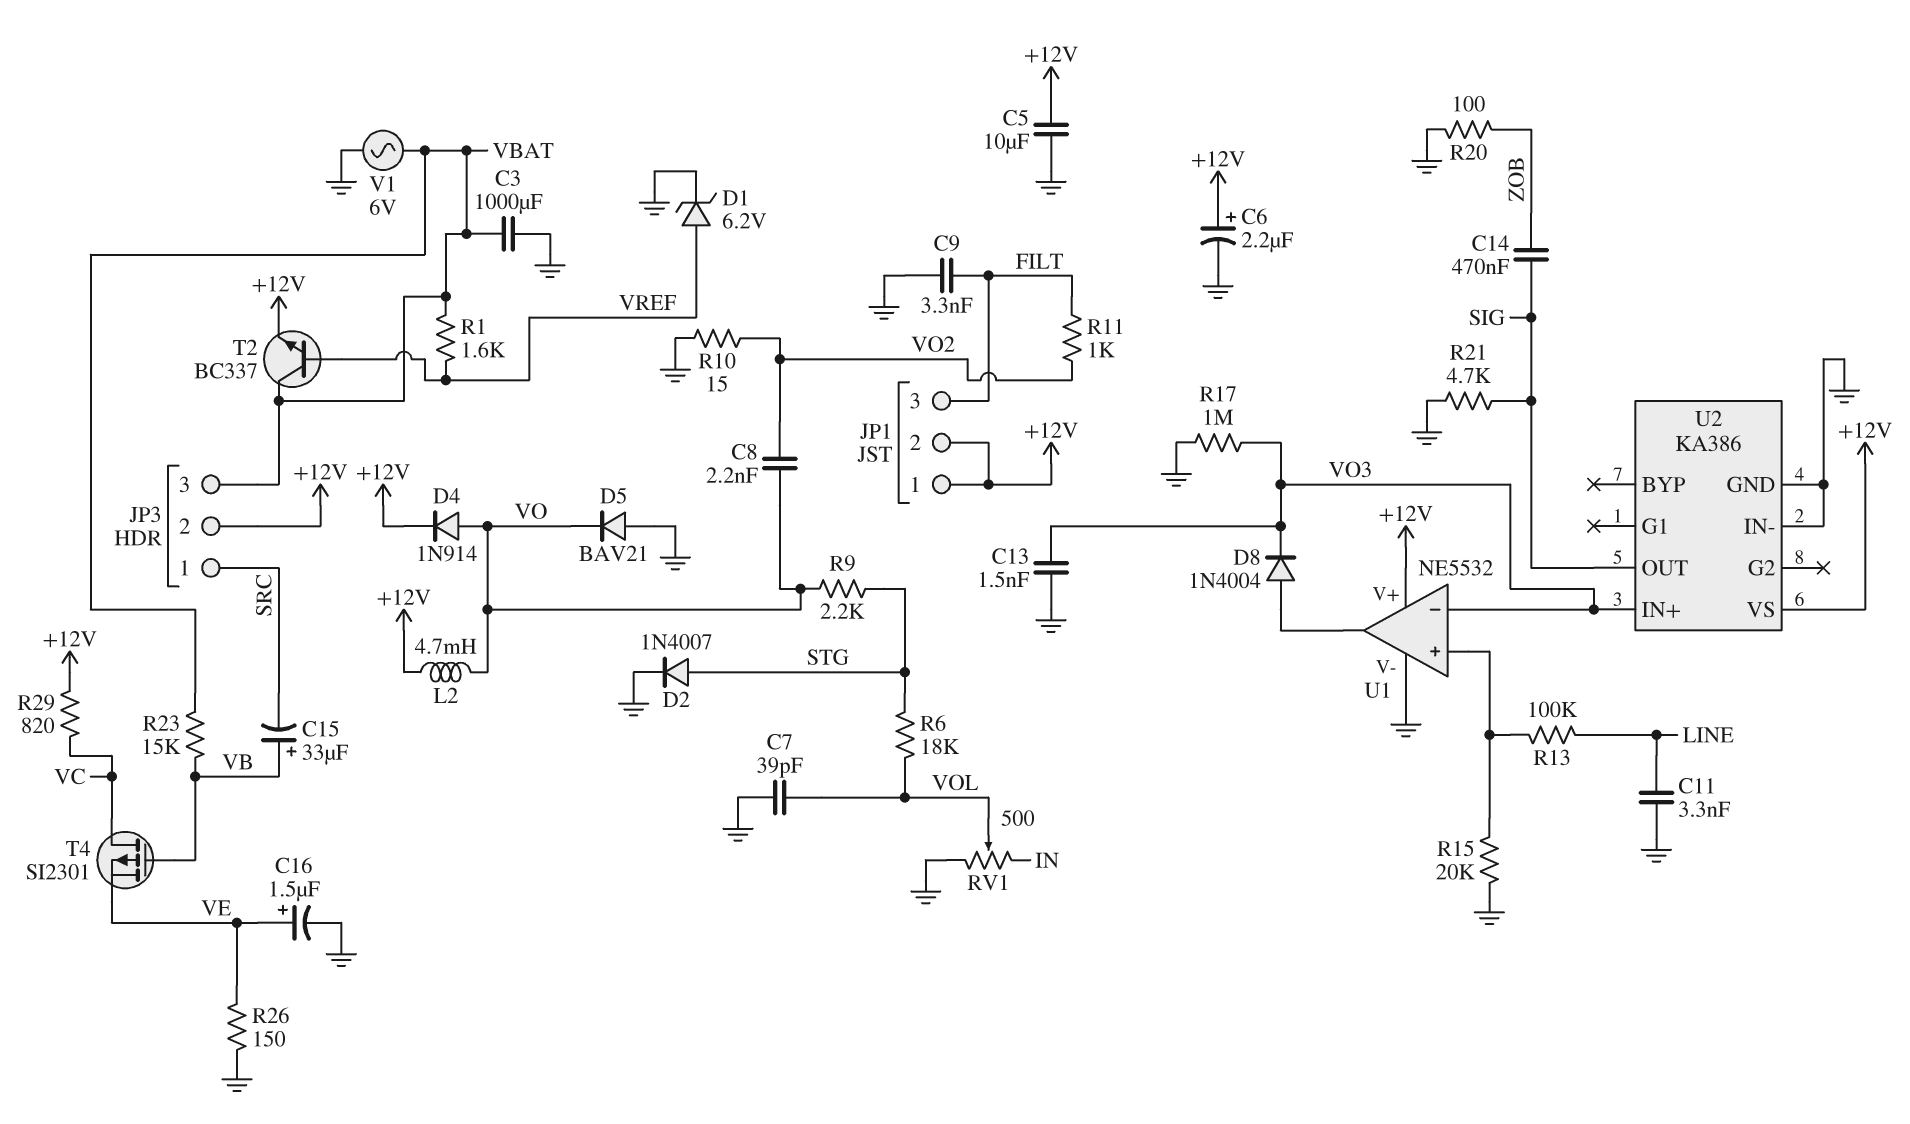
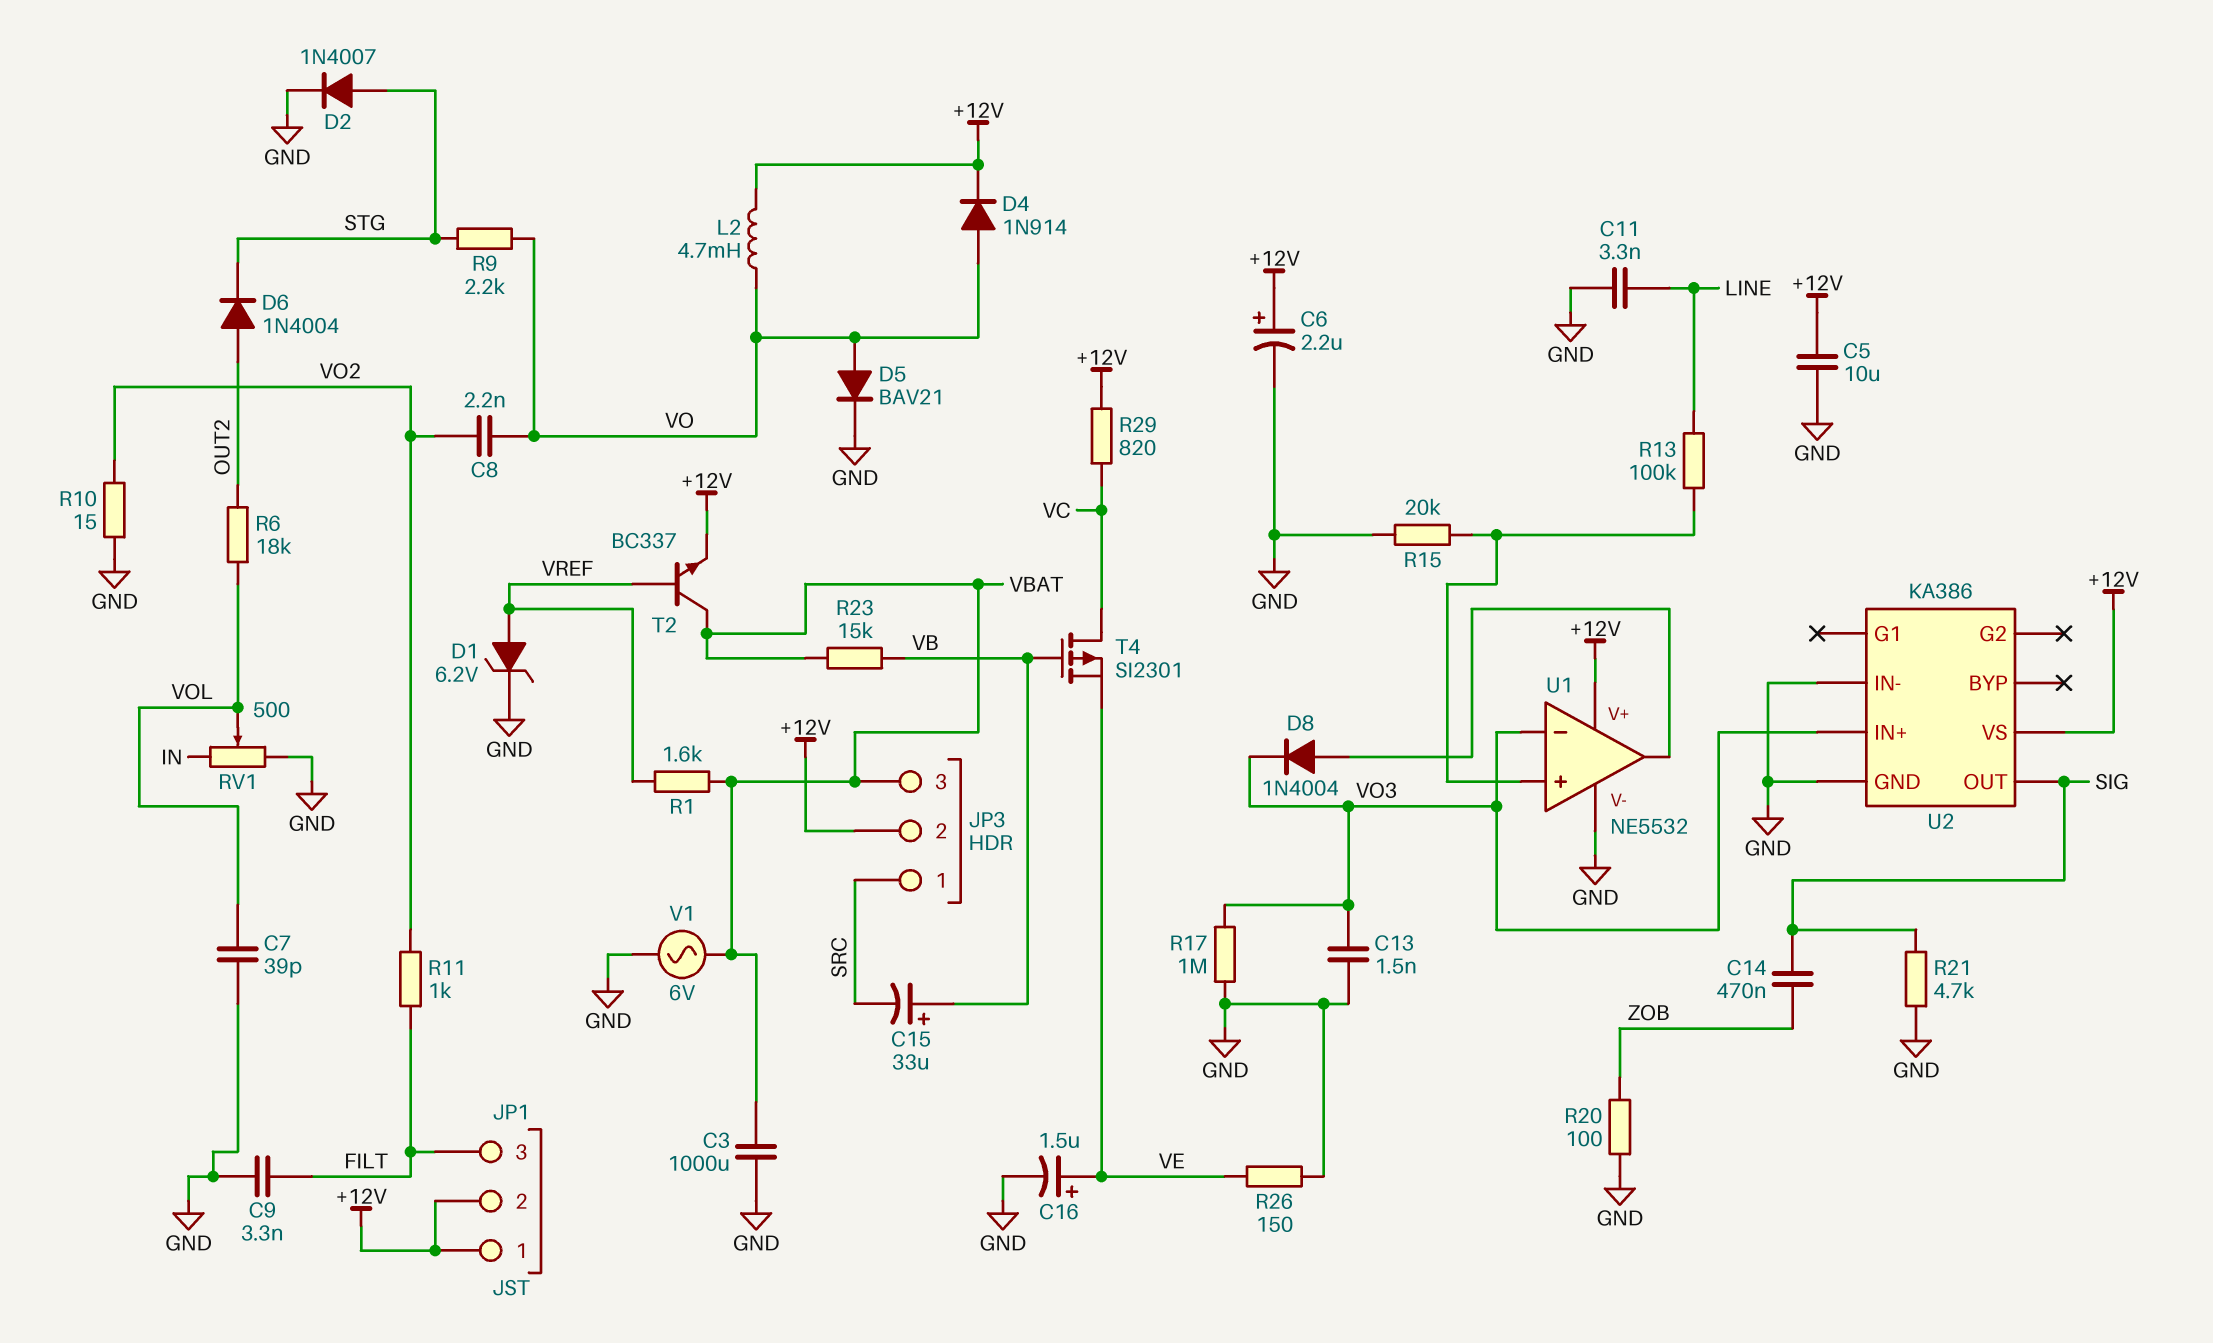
D5: diode BAV21 (A GND, K VO) -> diode BAV21 (A VO, K GND)
D6: none -> diode 1N4004 (A OUT2, K STG)
R6: 18k (STG, VOL) -> 18k (OUT2, VOL)

